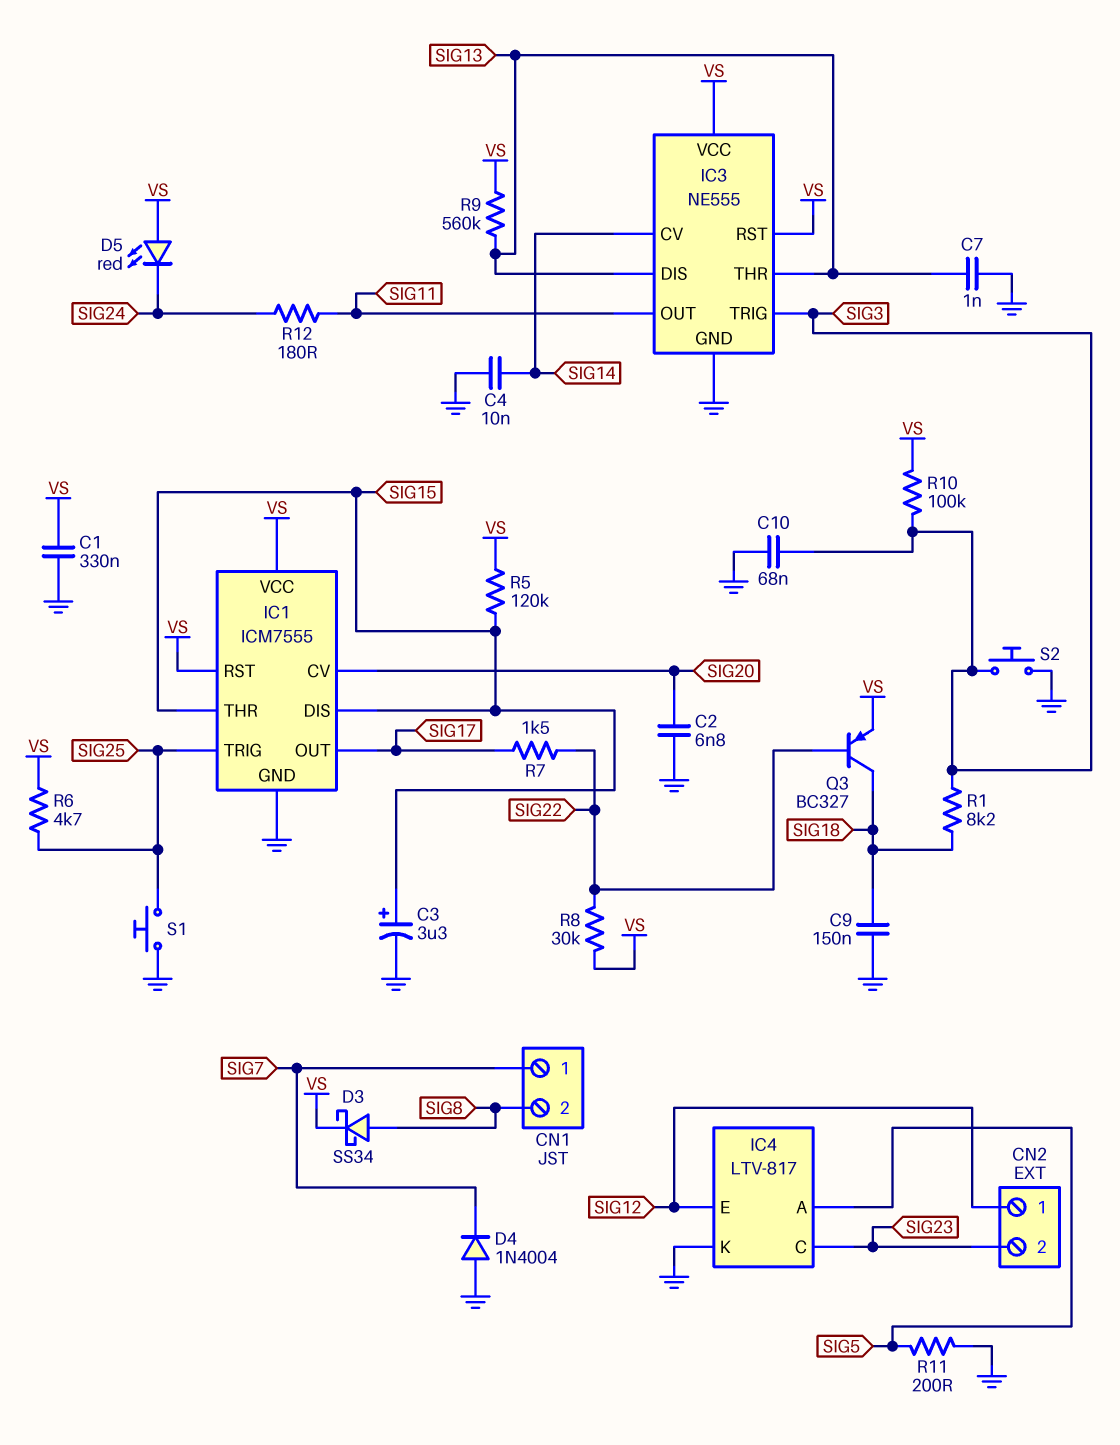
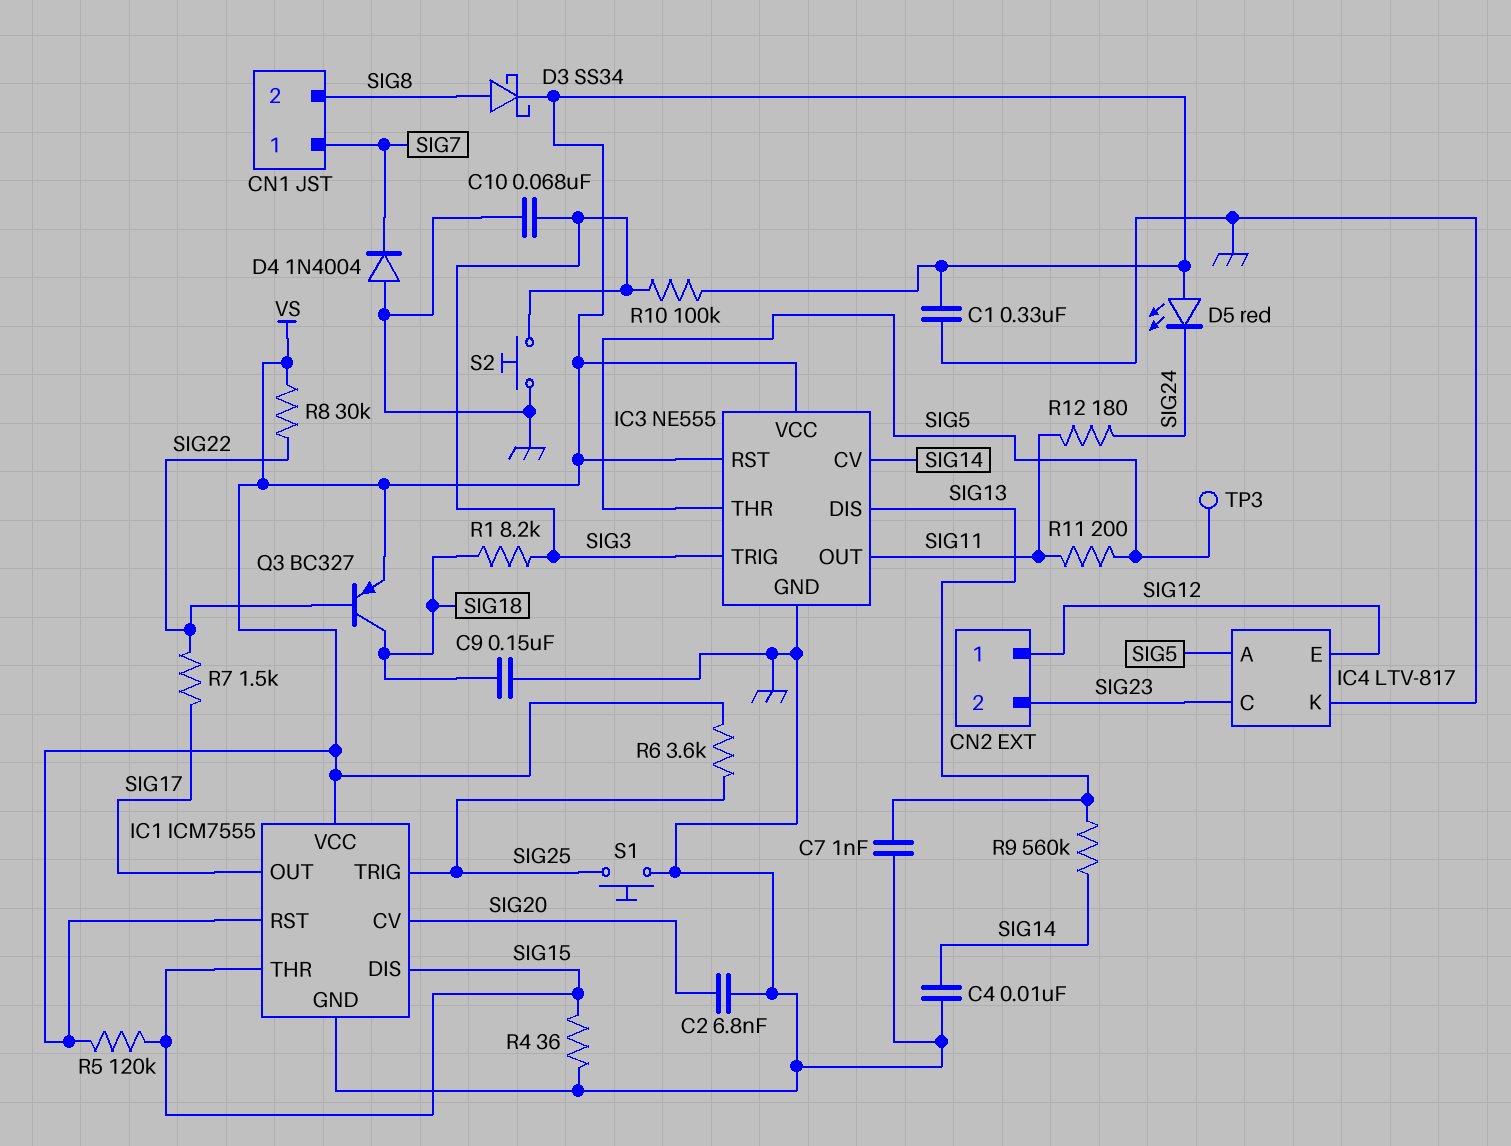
C3: 3.3uF (plus SIG15, minus GND) -> none
IC3 pin THR: SIG13 -> SIG5
R4: none -> 36 (GND, SIG15)
R6: 4.7k (SIG25, VS) -> 3.6k (SIG25, VS)
R9: 560k (SIG13, VS) -> 560k (SIG13, SIG14)
R11: 200 (GND, SIG5) -> 200 (SIG5, SIG11)
TP3: none -> test point (SIG5)

